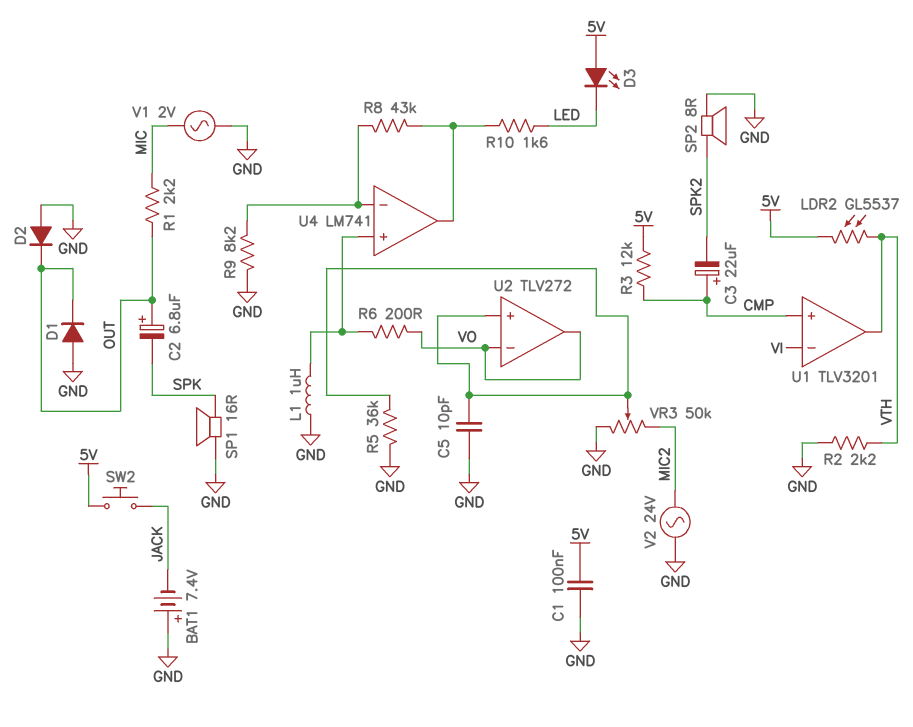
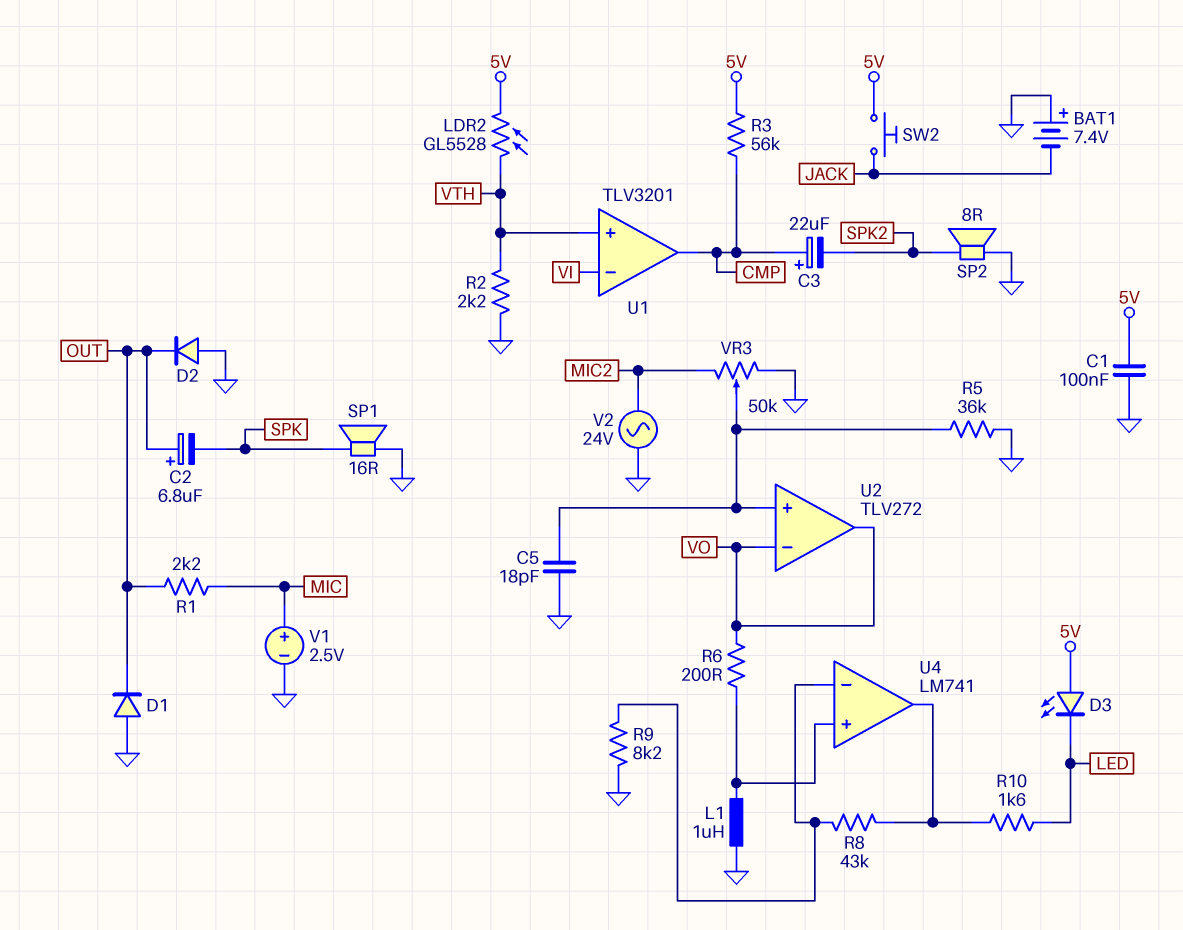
C5: 10pF (GND, U2/in+) -> 18pF (GND, U2/in+)
LDR2: GL5537 (5V, VTH) -> GL5528 (5V, VTH)
R3: 12k (5V, CMP) -> 56k (5V, CMP)
U1 pin in+: CMP -> VTH
U1 pin out: VTH -> CMP
V1: AC 2V (GND, MIC) -> 2.5V (plus MIC, minus GND)

